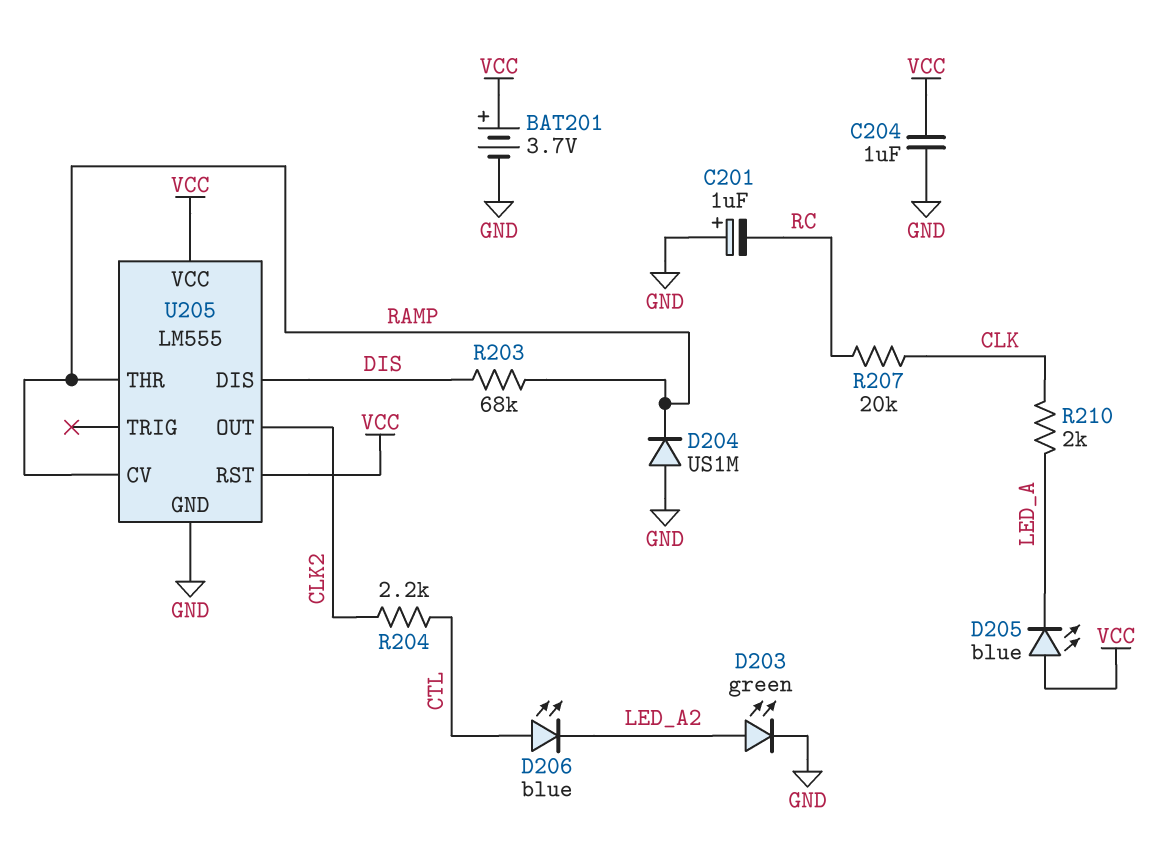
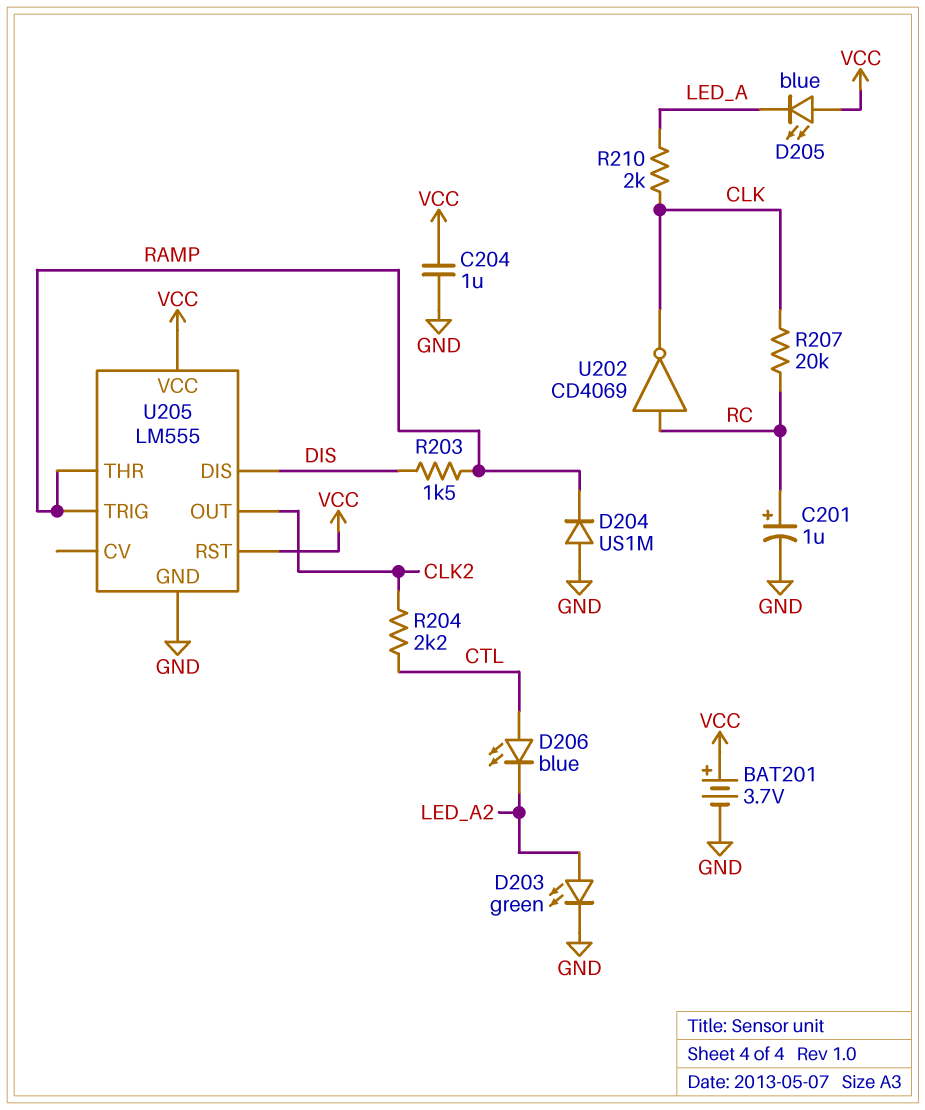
C201: 1uF (plus GND, minus RC) -> 1uF (plus RC, minus GND)
R203: 68k (DIS, RAMP) -> 1.5k (DIS, RAMP)
U202: none -> NOT CD4069 (in RC, out CLK)
U205 pin CV: RAMP -> none
U205 pin TRIG: none -> RAMP

